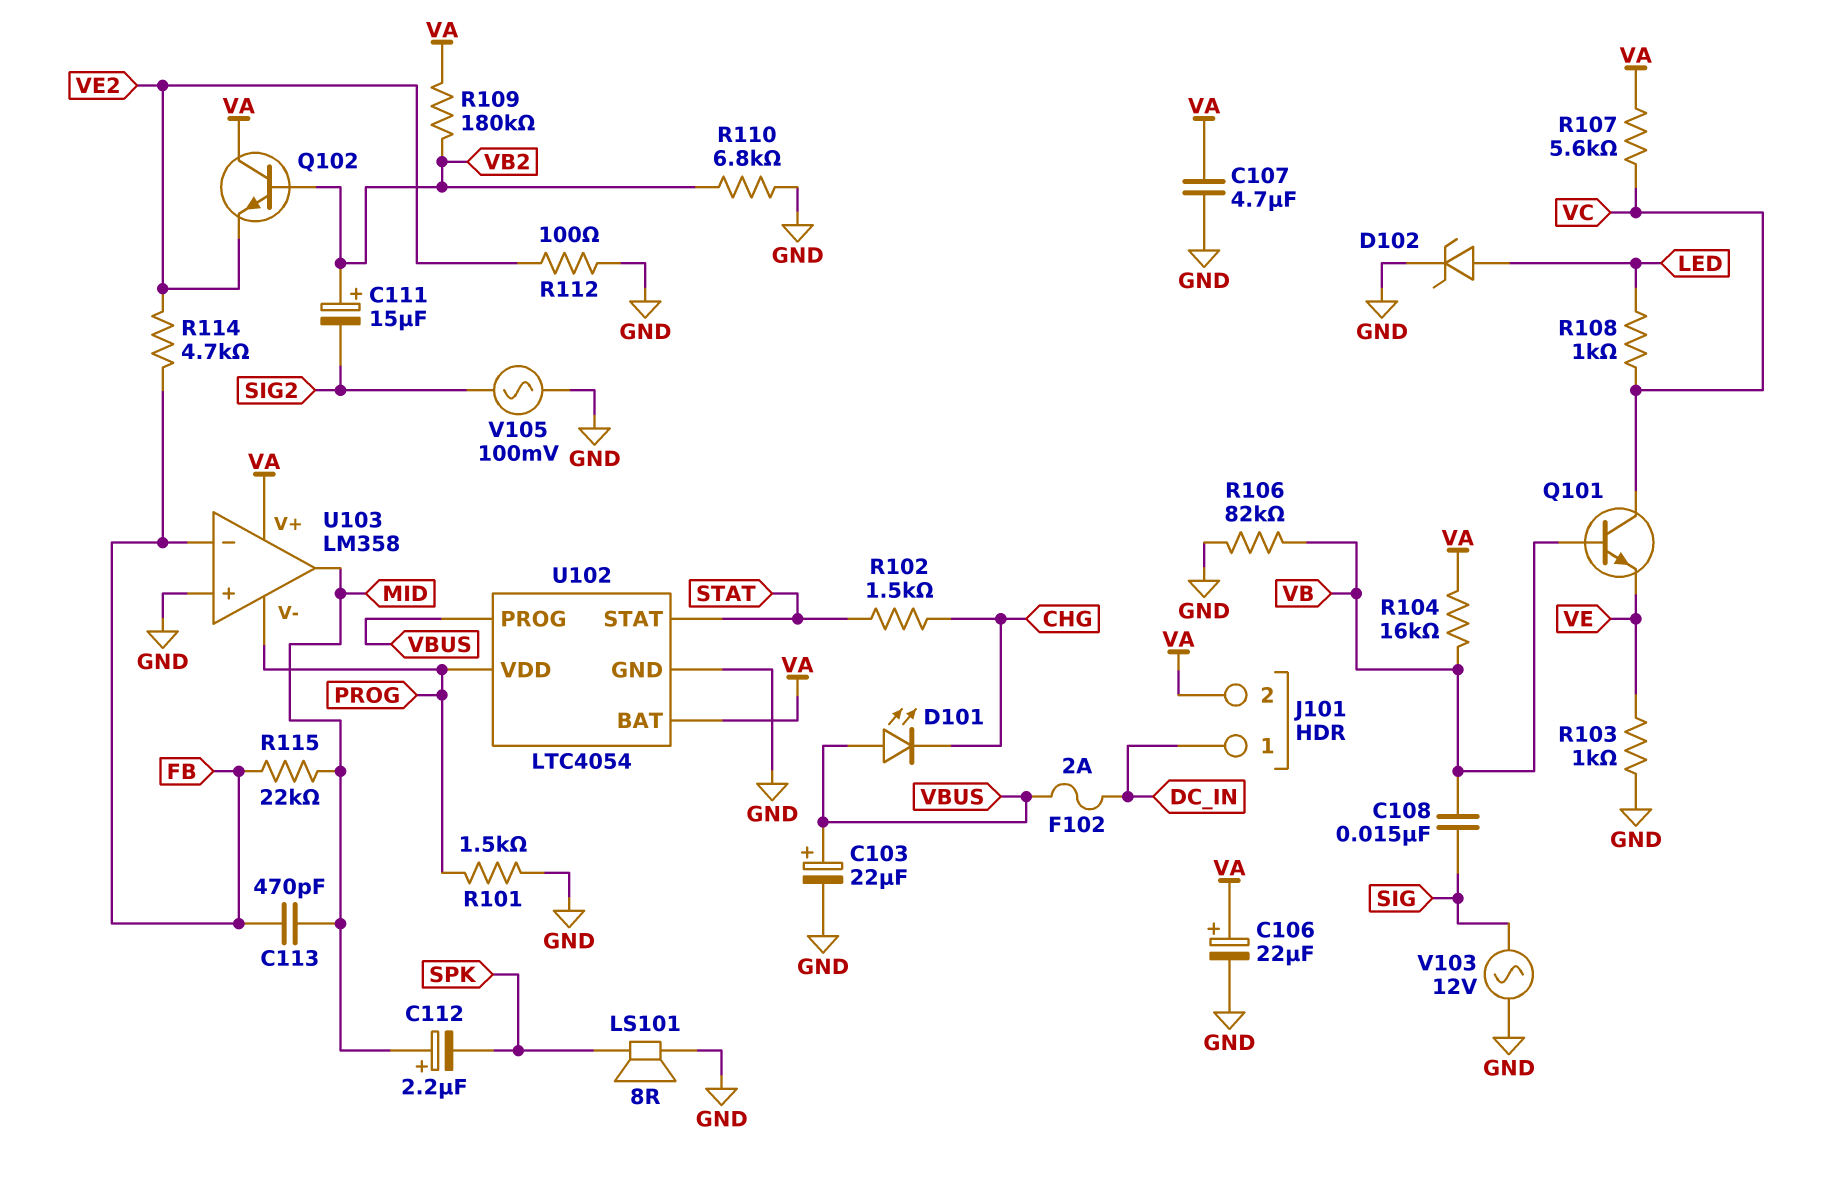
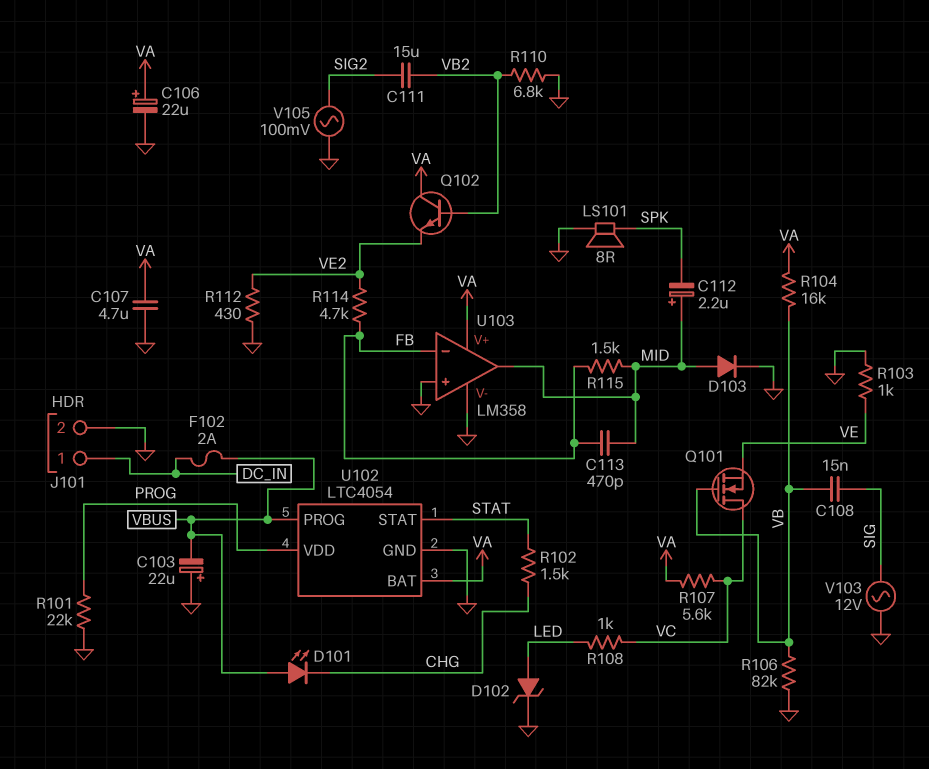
C103: 22uF (plus VBUS, minus GND) -> 22uF (plus GND, minus VBUS)
C111: 15uF (plus VB2, minus SIG2) -> 15uF (SIG2, VB2)
D103: none -> diode (A MID, K GND)
J101 pin 2: VA -> GND
Q101: NPN (B VB, C VC, E VE) -> NMOS (G VB, D VC, S VE)
R101: 1.5k (GND, PROG) -> 22k (GND, PROG)
R109: 180k (VA, VB2) -> none
R112: 100 (GND, VE2) -> 430 (GND, VE2)
R115: 22k (FB, MID) -> 1.5k (FB, MID)
U103 pin V-: PROG -> GND

